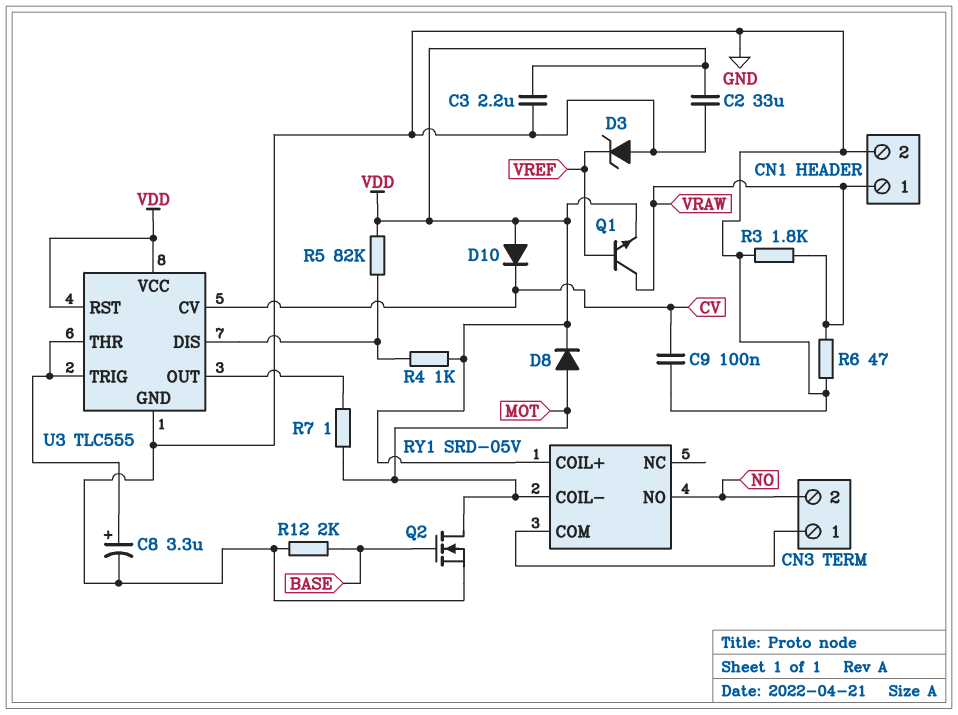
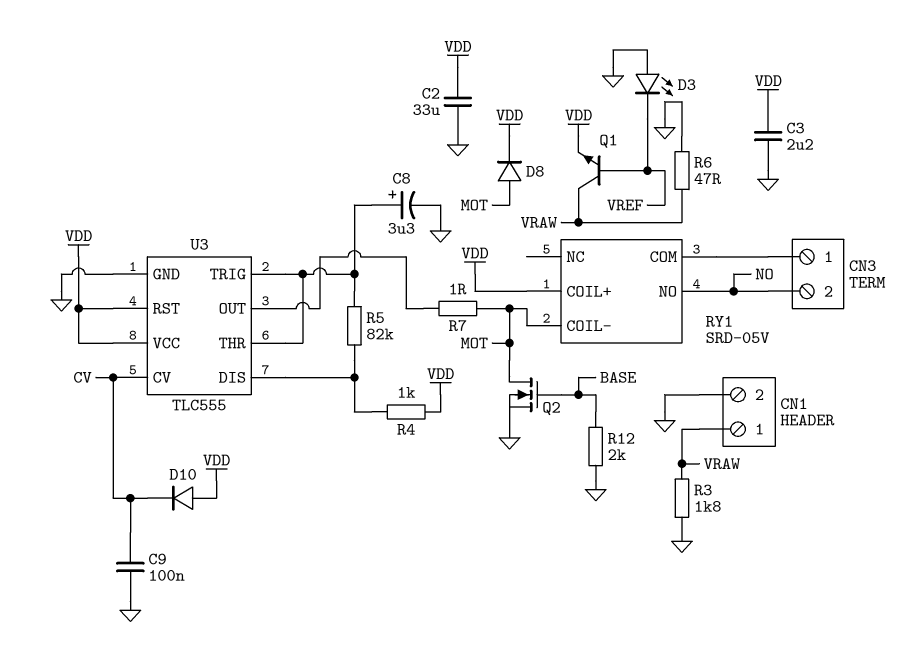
D3: zener (A GND, K VREF) -> LED (A GND, K VREF)
R5: 82k (U3/DIS, VDD) -> 82k (U3/DIS, U3/THR)

